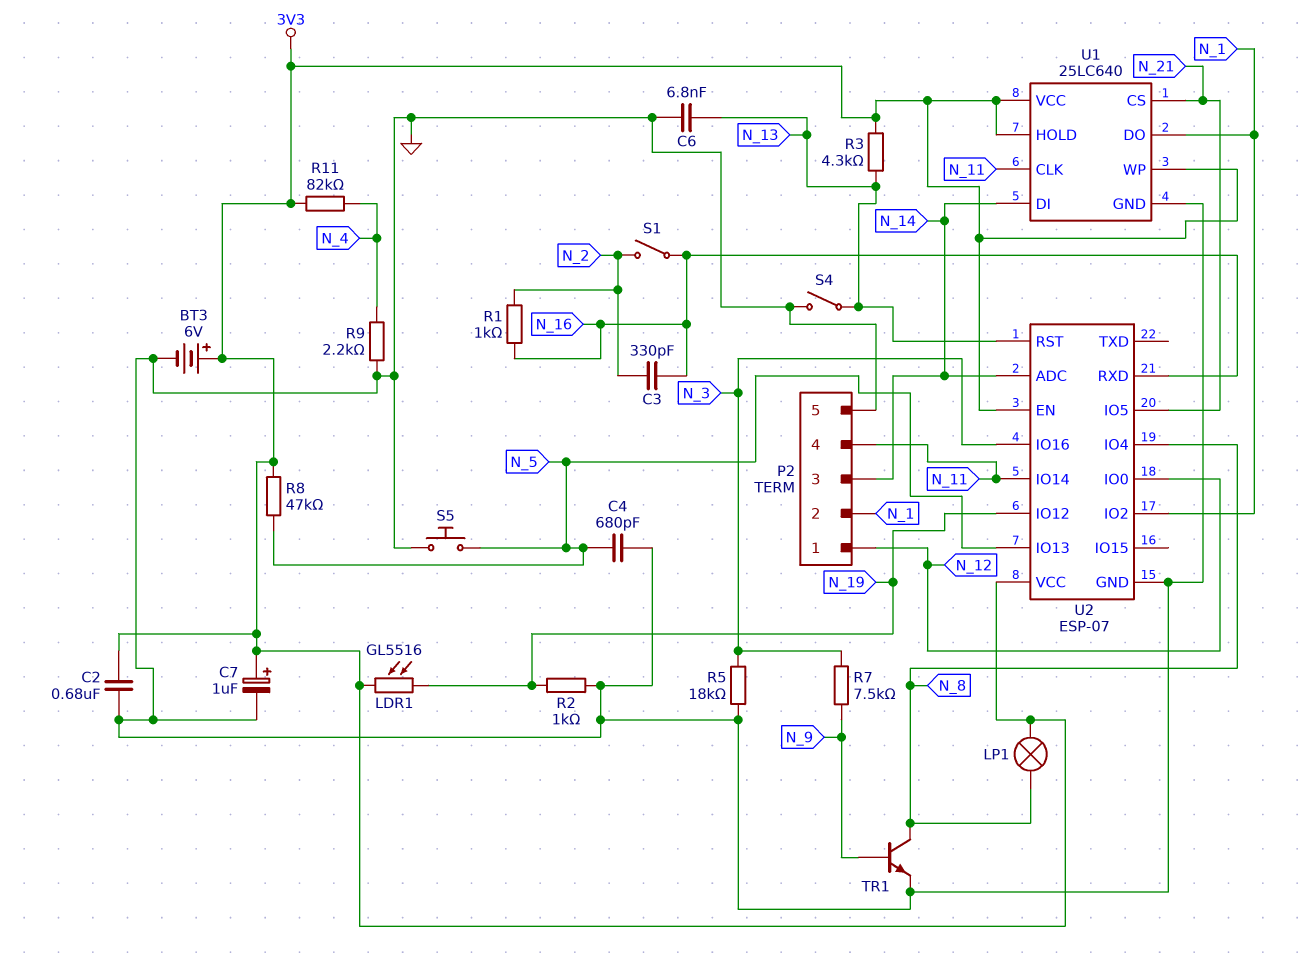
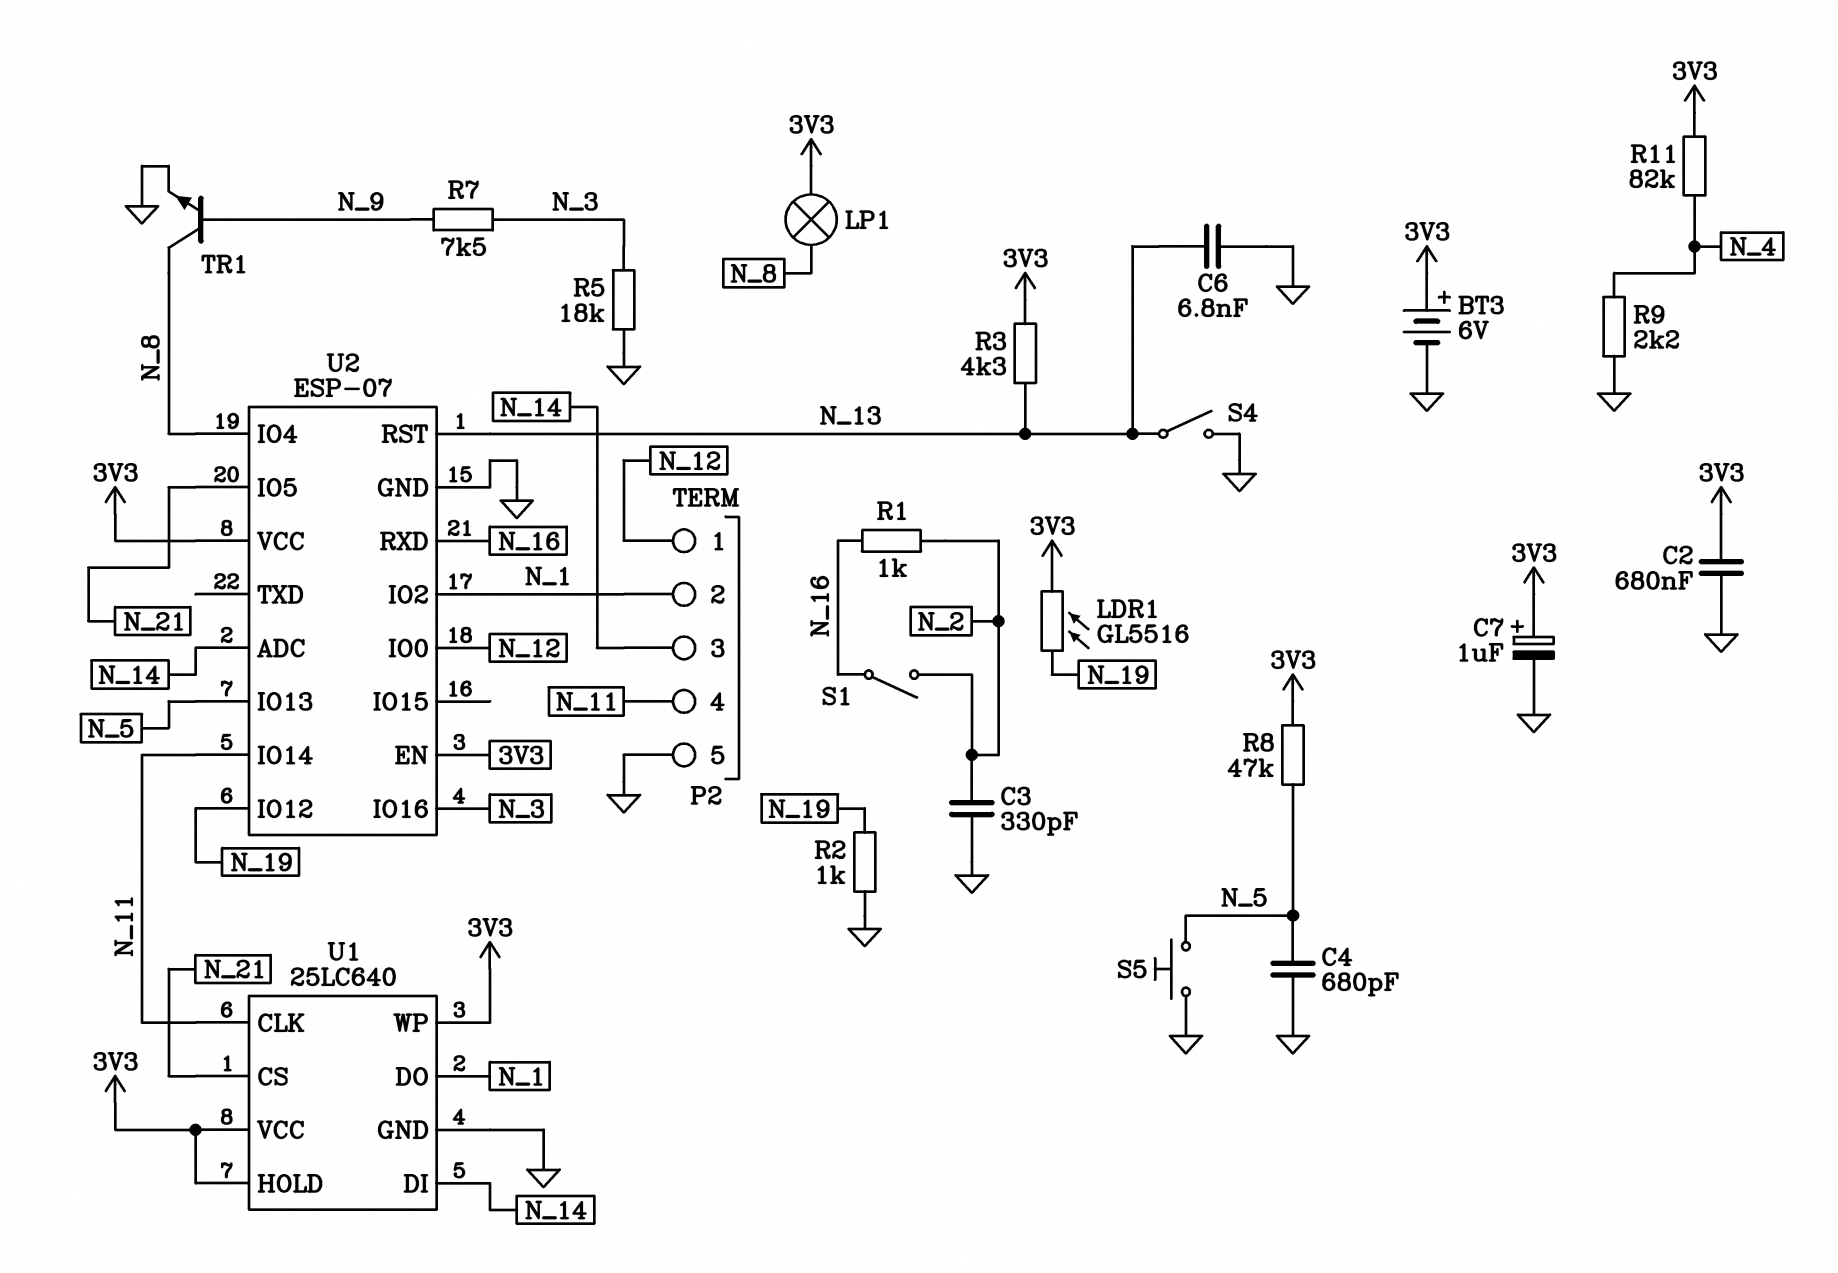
C3: 330pF (N_2, N_16) -> 330pF (GND, N_2)

